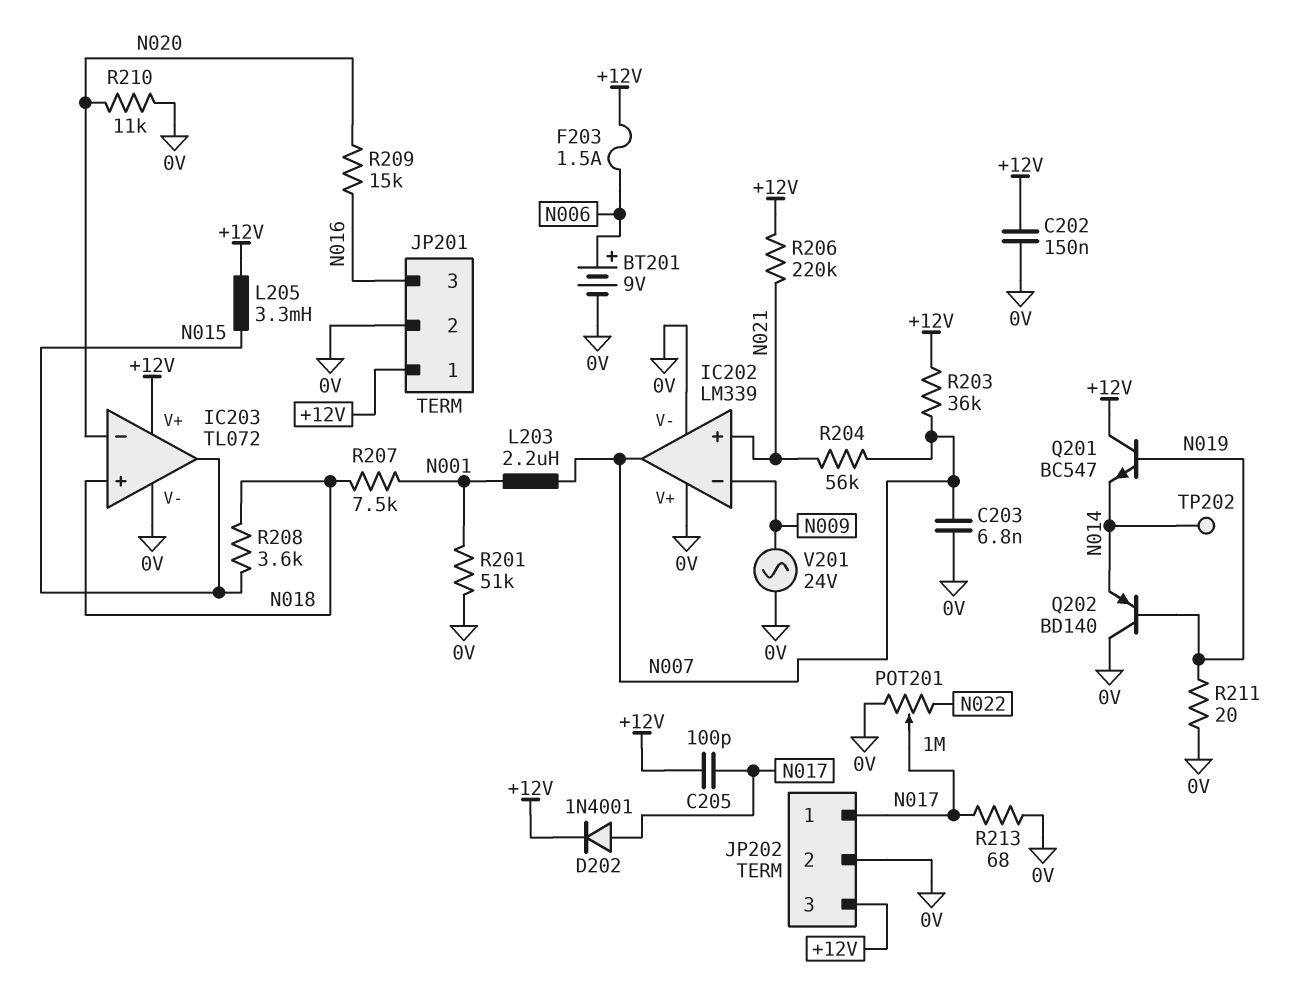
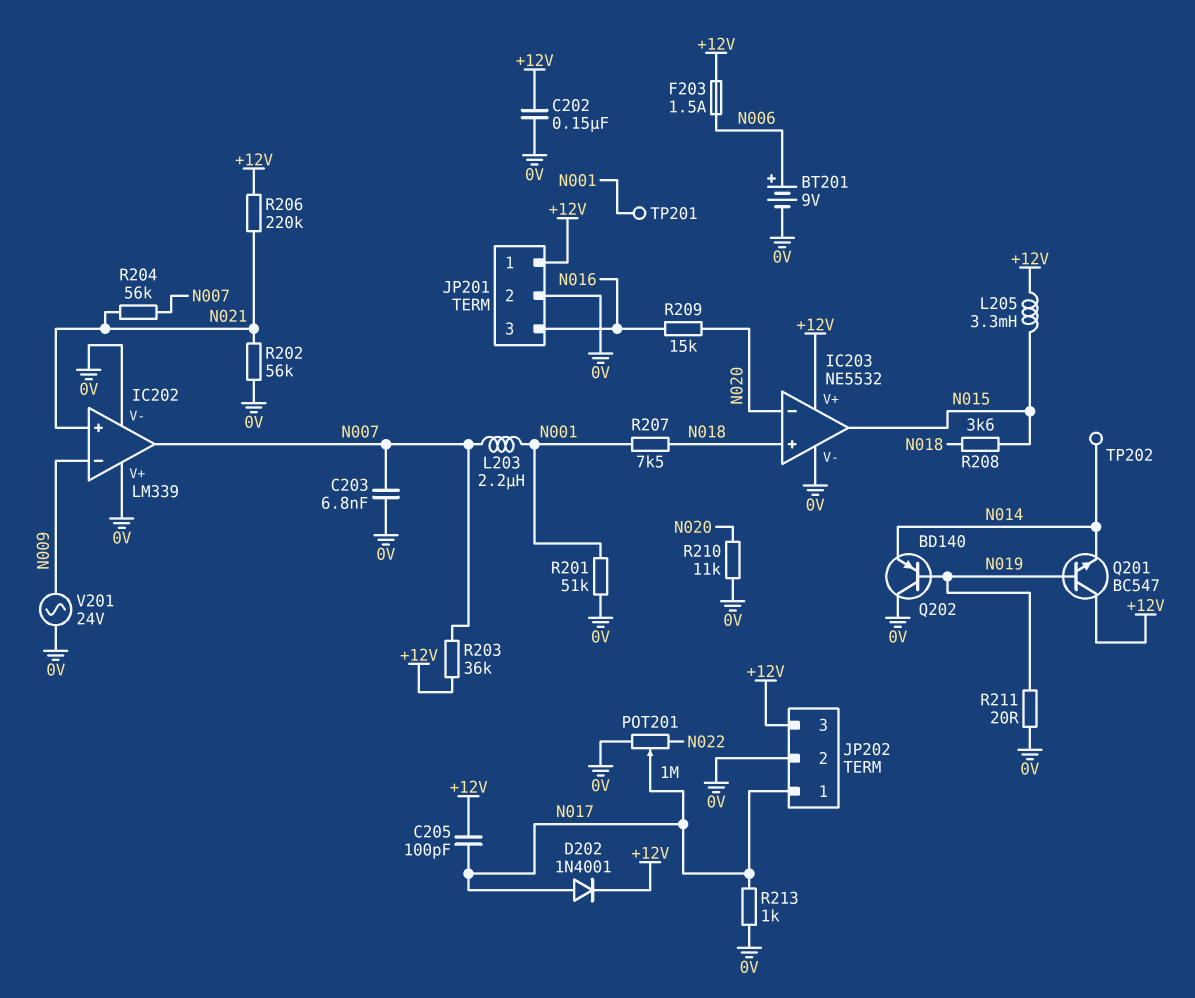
IC203: TL072 -> NE5532
R202: none -> 56k (0V, N021)
R213: 68 (0V, N017) -> 1k (0V, N017)
TP201: none -> test point (N001)

